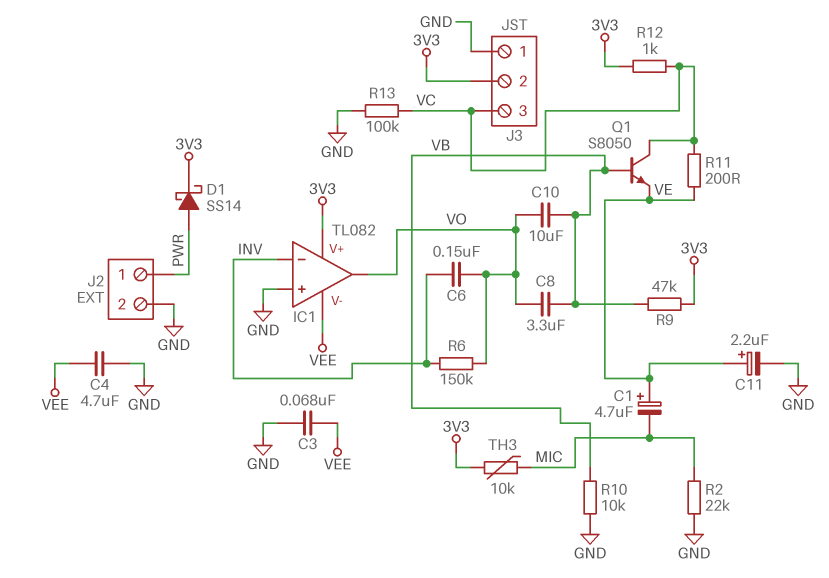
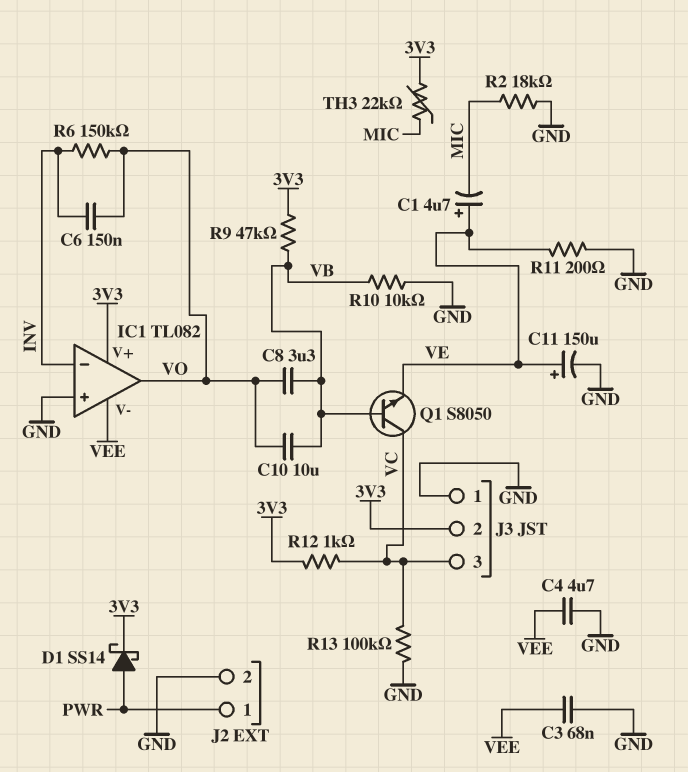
C11: 2.2uF (plus VE, minus GND) -> 150uF (plus VE, minus GND)
R2: 22k (GND, MIC) -> 18k (GND, MIC)
R11: 200 (VC, VE) -> 200 (GND, VE)
TH3: 10k (3V3, MIC) -> 22k (3V3, MIC)

